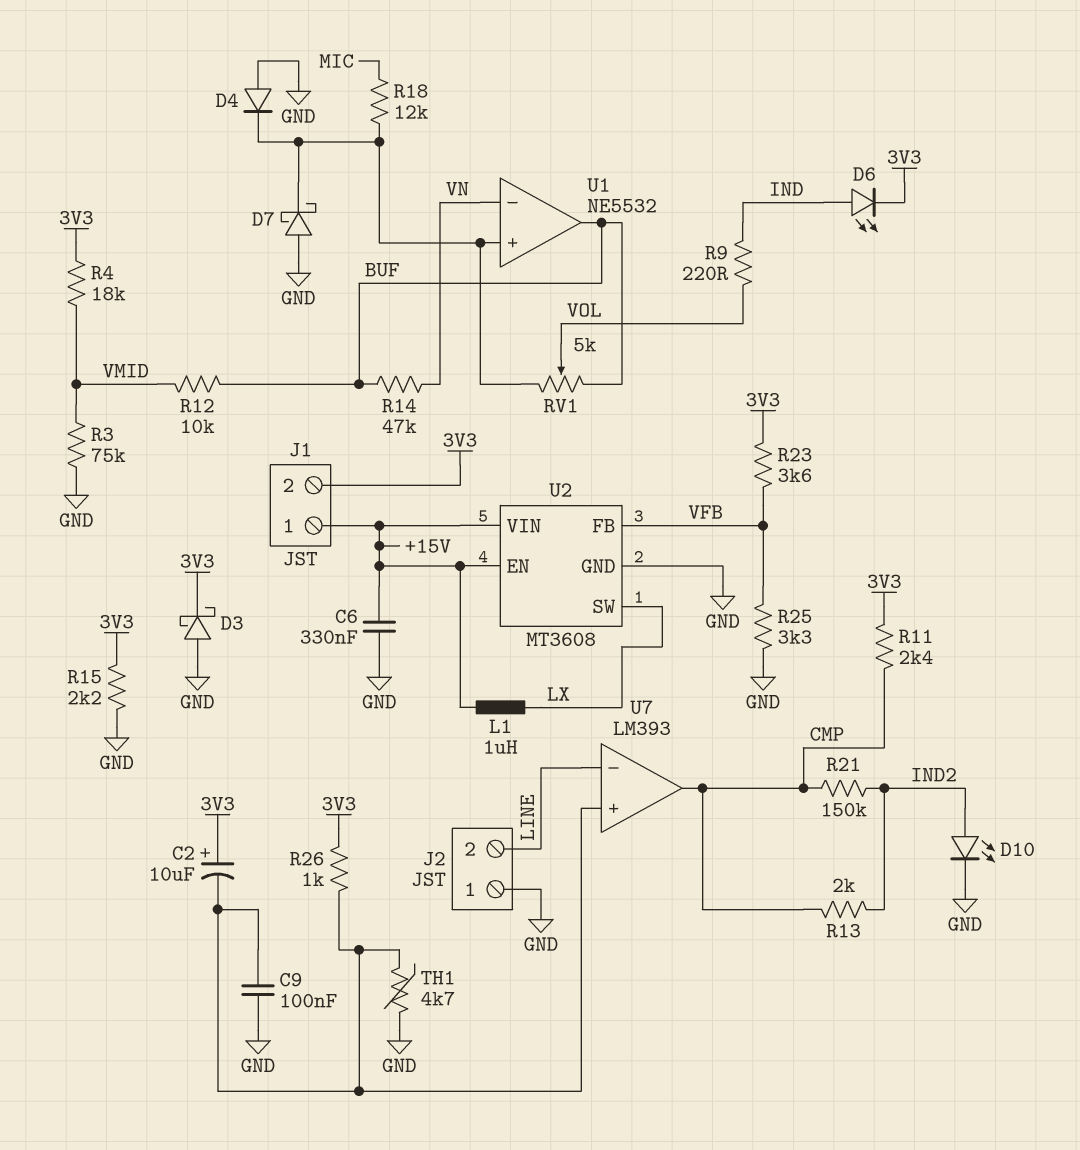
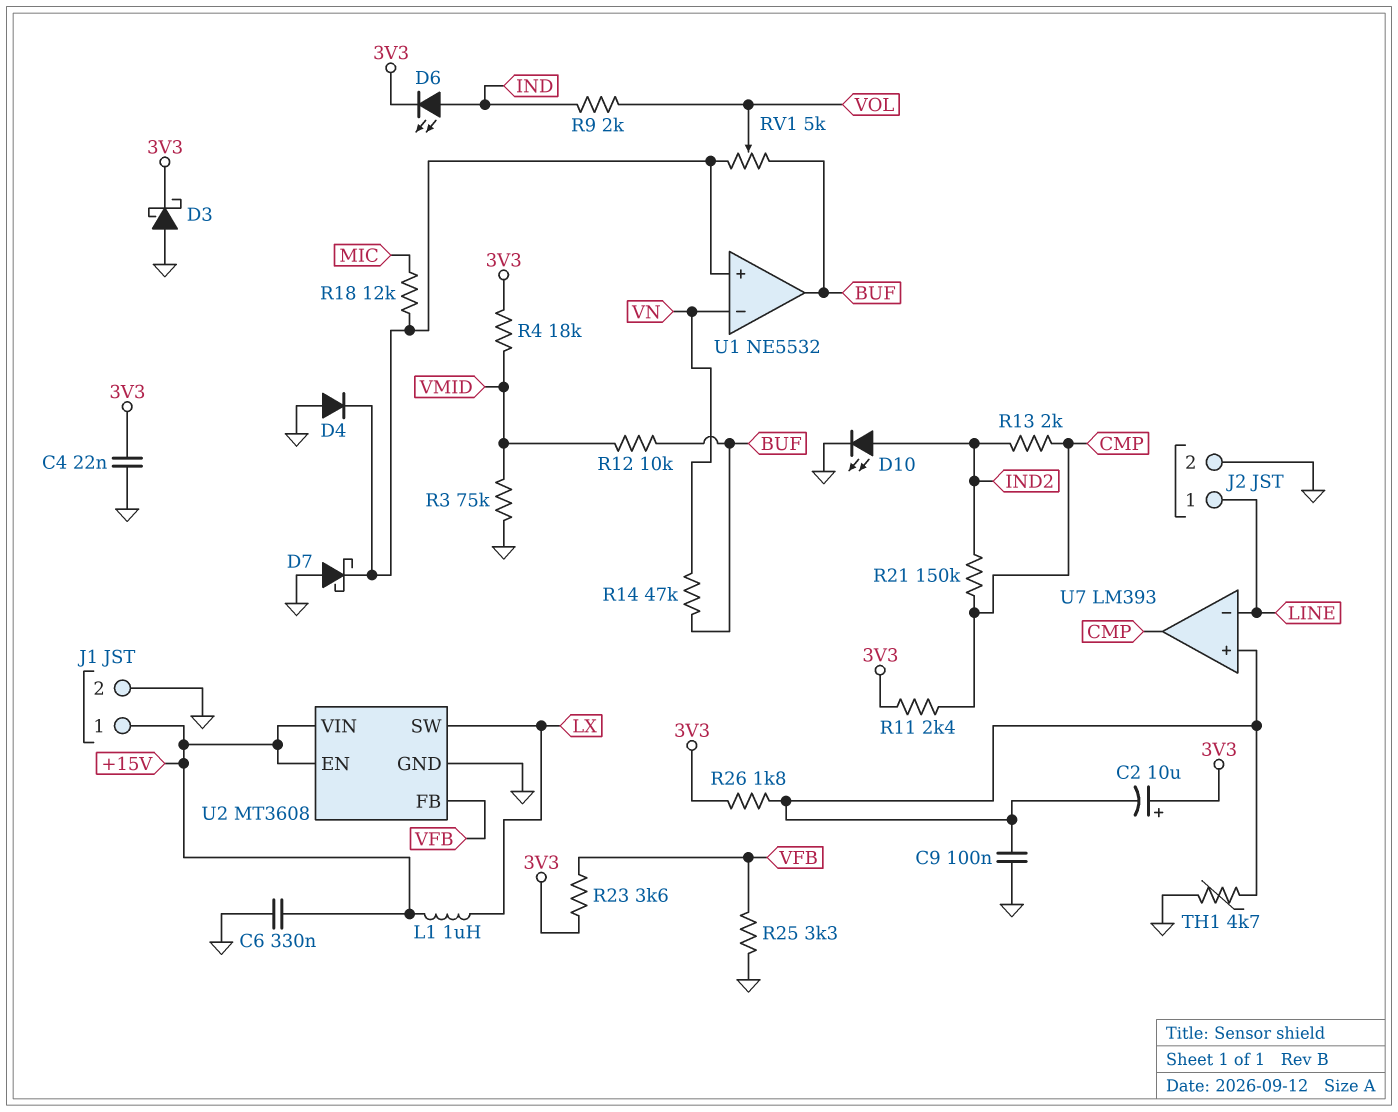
C4: none -> 22nF (3V3, GND)
J1 pin 2: 3V3 -> GND
J2 pin 1: GND -> LINE
J2 pin 2: LINE -> GND
R9: 220 (IND, VOL) -> 2k (IND, VOL)
R15: 2.2k (3V3, GND) -> none
R26: 1k (3V3, U7/in+) -> 1.8k (3V3, U7/in+)

